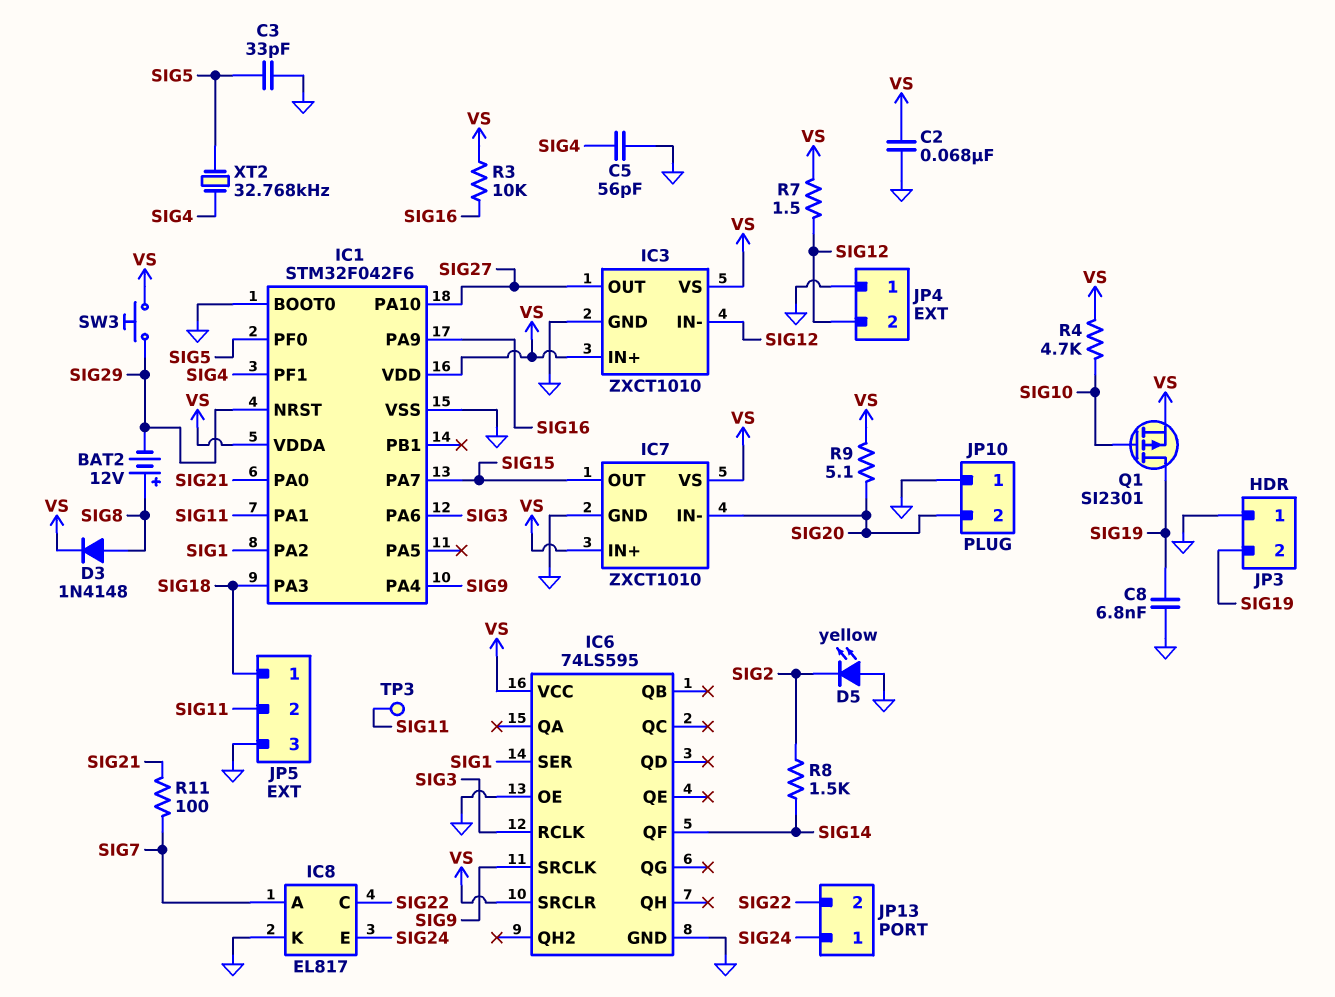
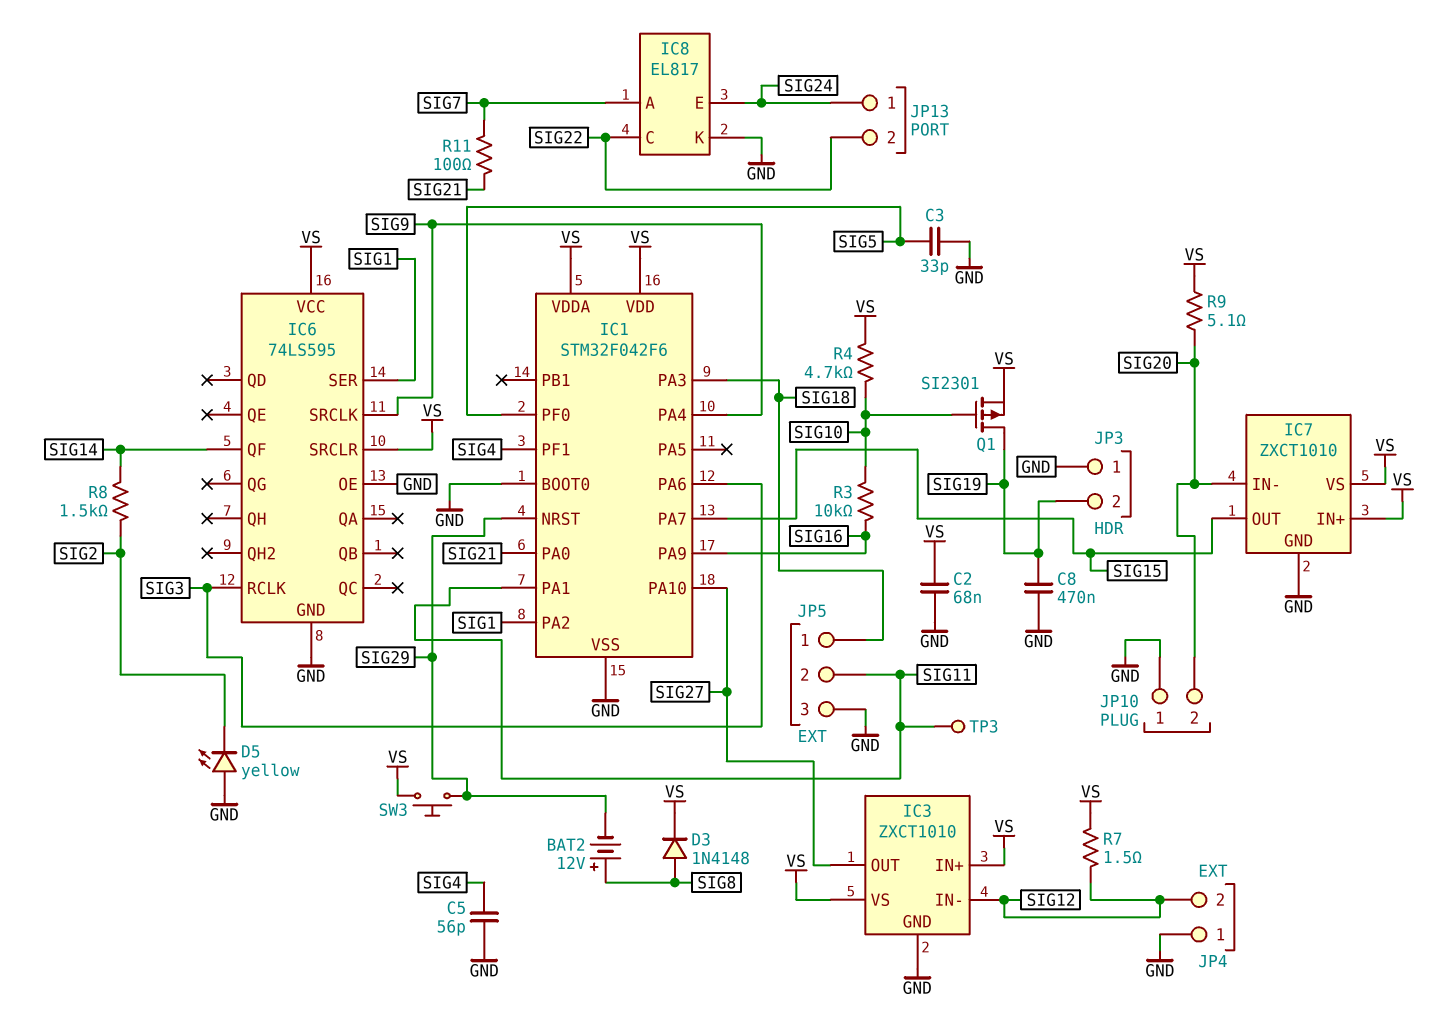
C8: 6.8nF (GND, SIG19) -> 470nF (GND, SIG19)
R3: 10k (SIG16, VS) -> 10k (SIG10, SIG16)
XT2: 32.768kHz (SIG4, SIG5) -> none

